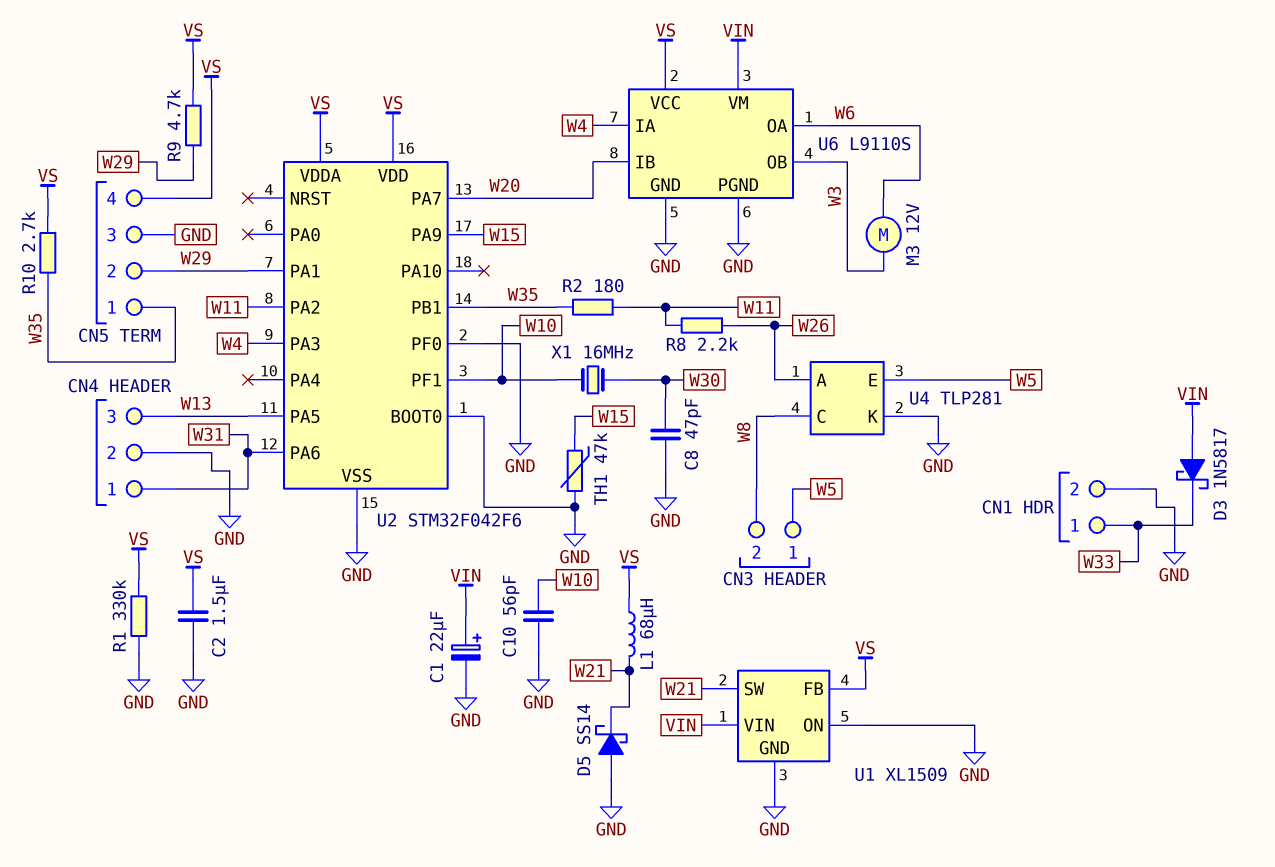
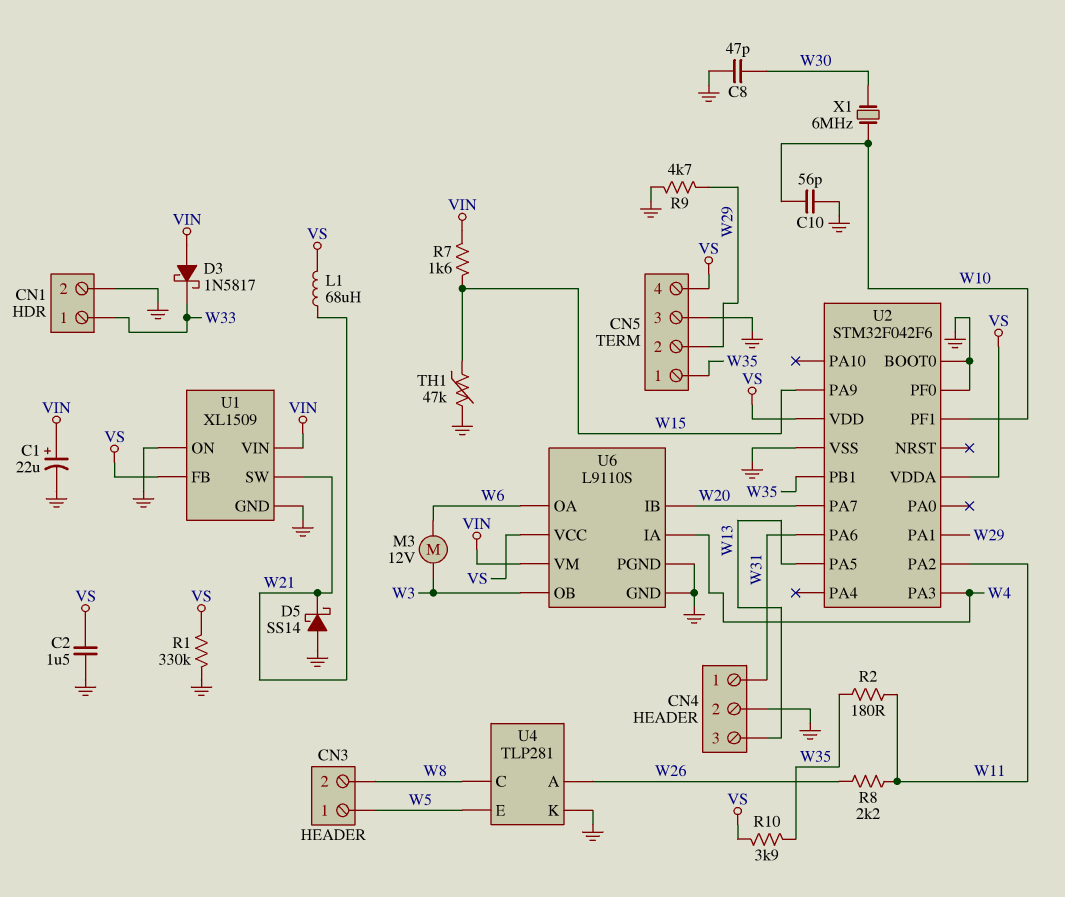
R7: none -> 1.6k (VIN, W15)
R9: 4.7k (VS, W29) -> 4.7k (GND, W29)
R10: 2.7k (VS, W35) -> 3.9k (VS, W35)
X1: 16MHz (W10, W30) -> 6MHz (W10, W30)

